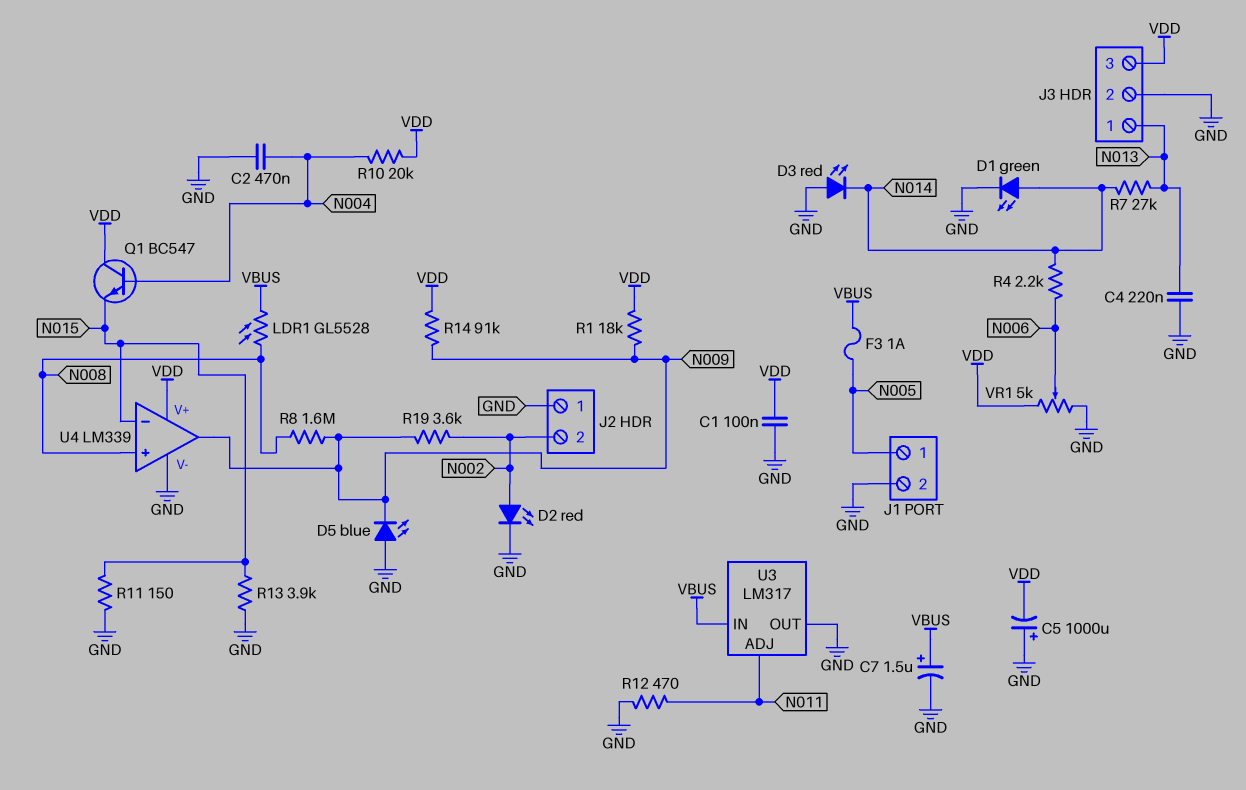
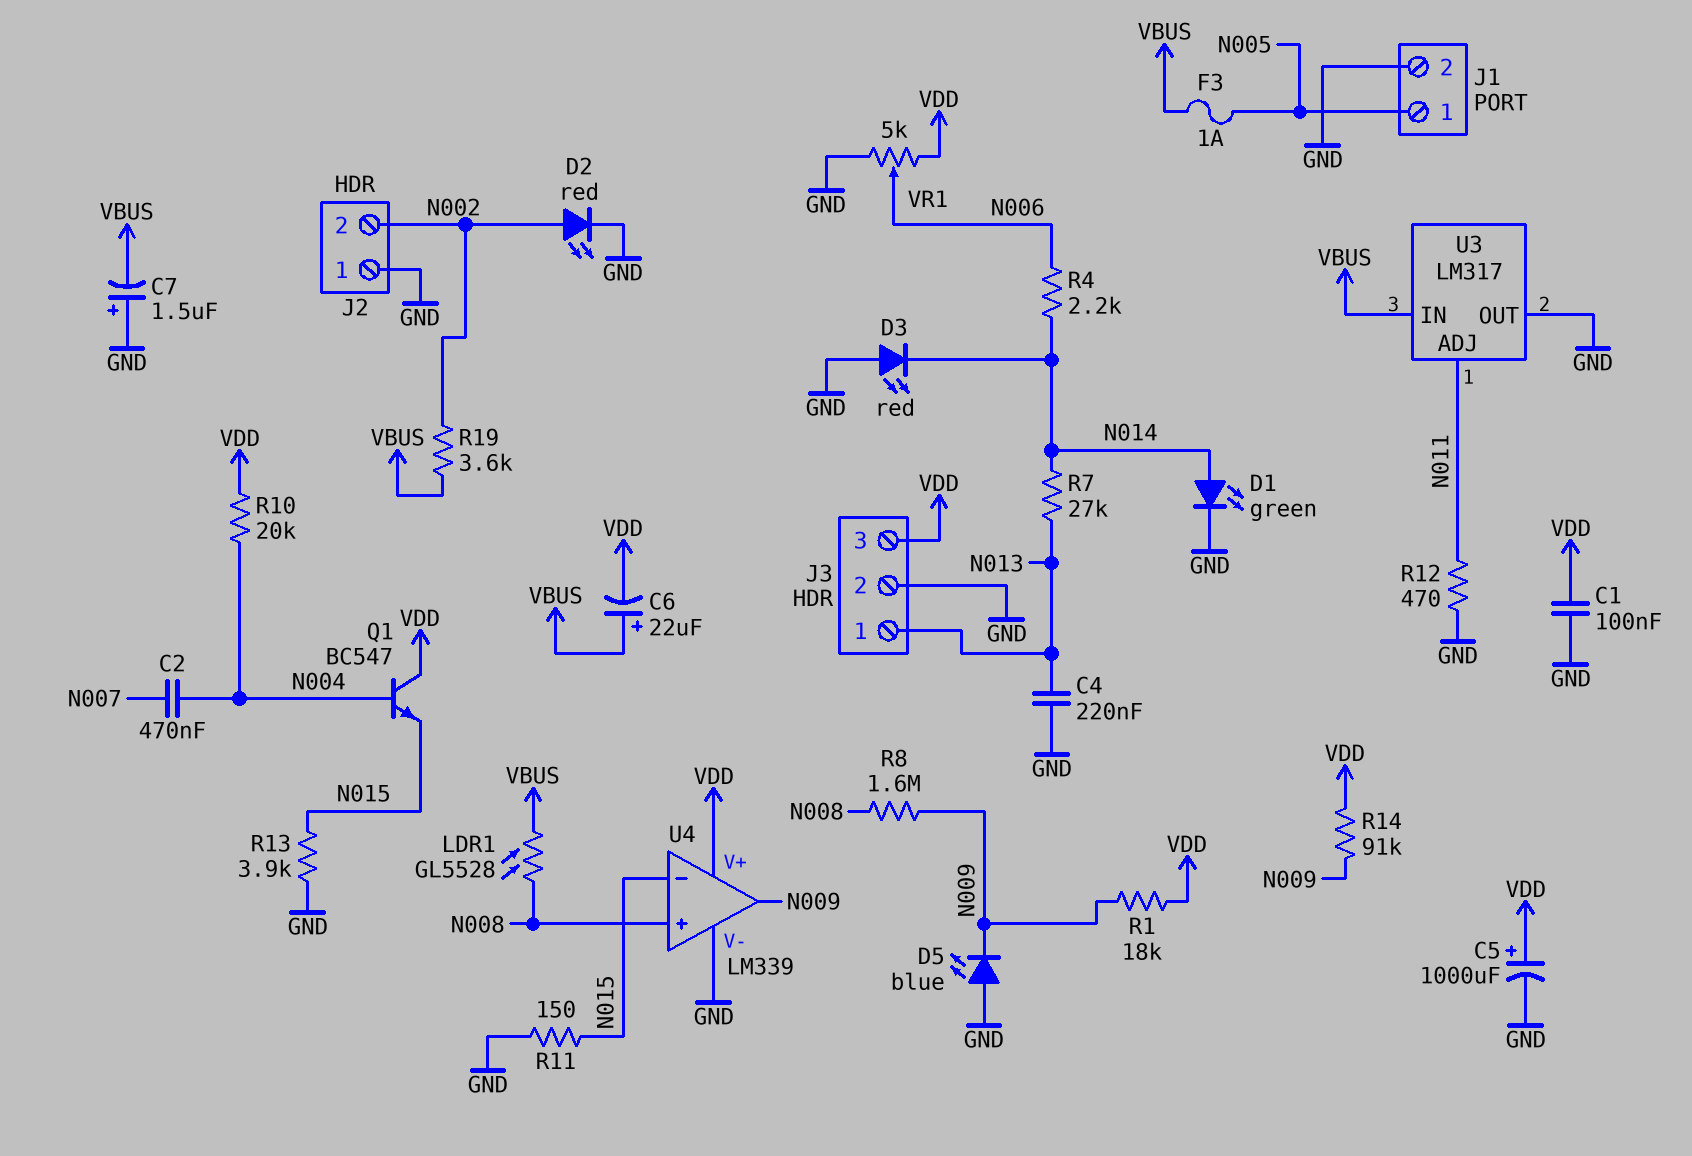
C2: 470nF (GND, N004) -> 470nF (N004, N007)
C5: 1000uF (plus GND, minus VDD) -> 1000uF (plus VDD, minus GND)
C6: none -> 22uF (plus VBUS, minus VDD)
C7: 1.5uF (plus VBUS, minus GND) -> 1.5uF (plus GND, minus VBUS)
R19: 3.6k (N002, N009) -> 3.6k (N002, VBUS)

